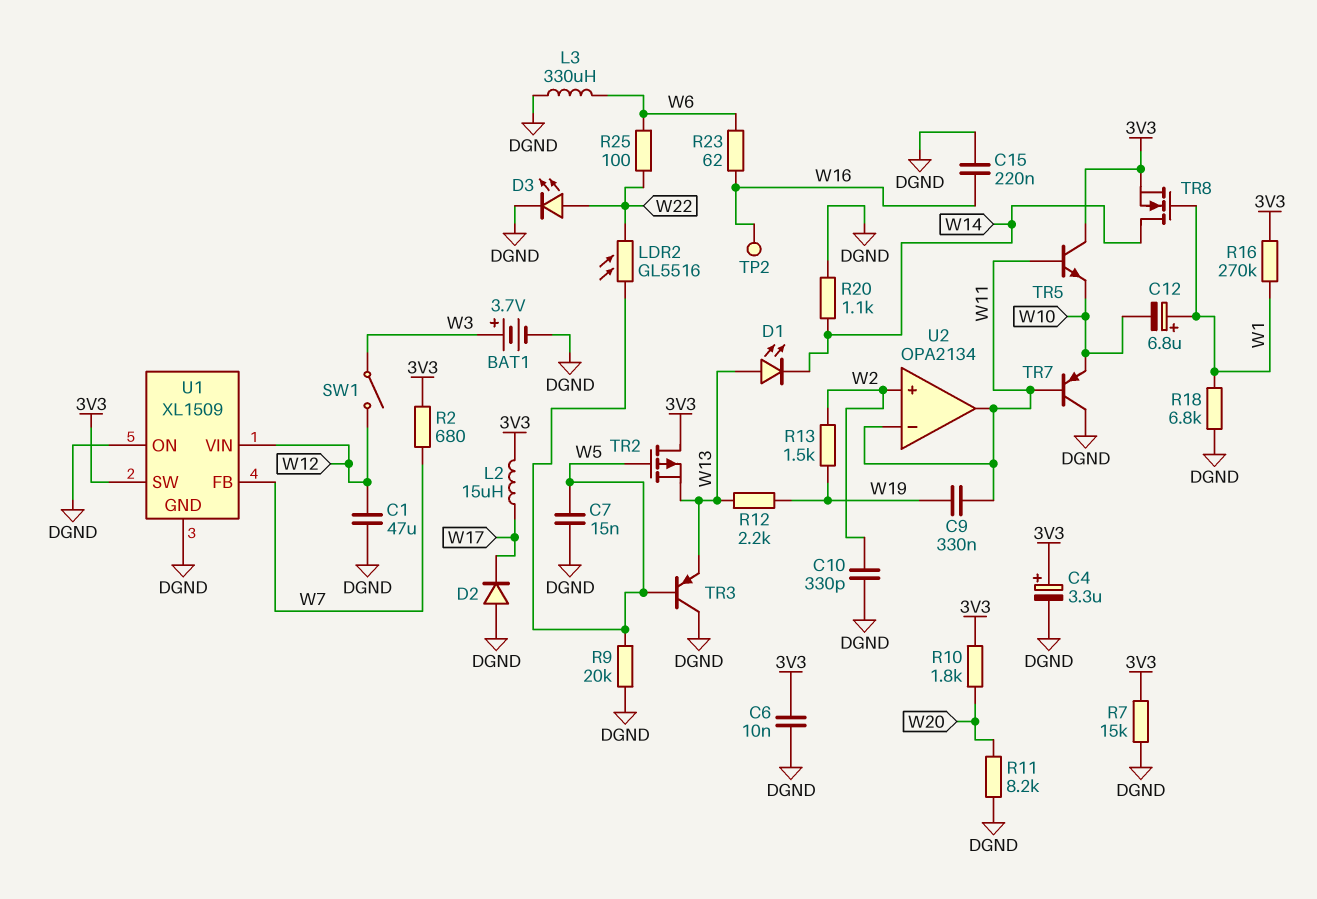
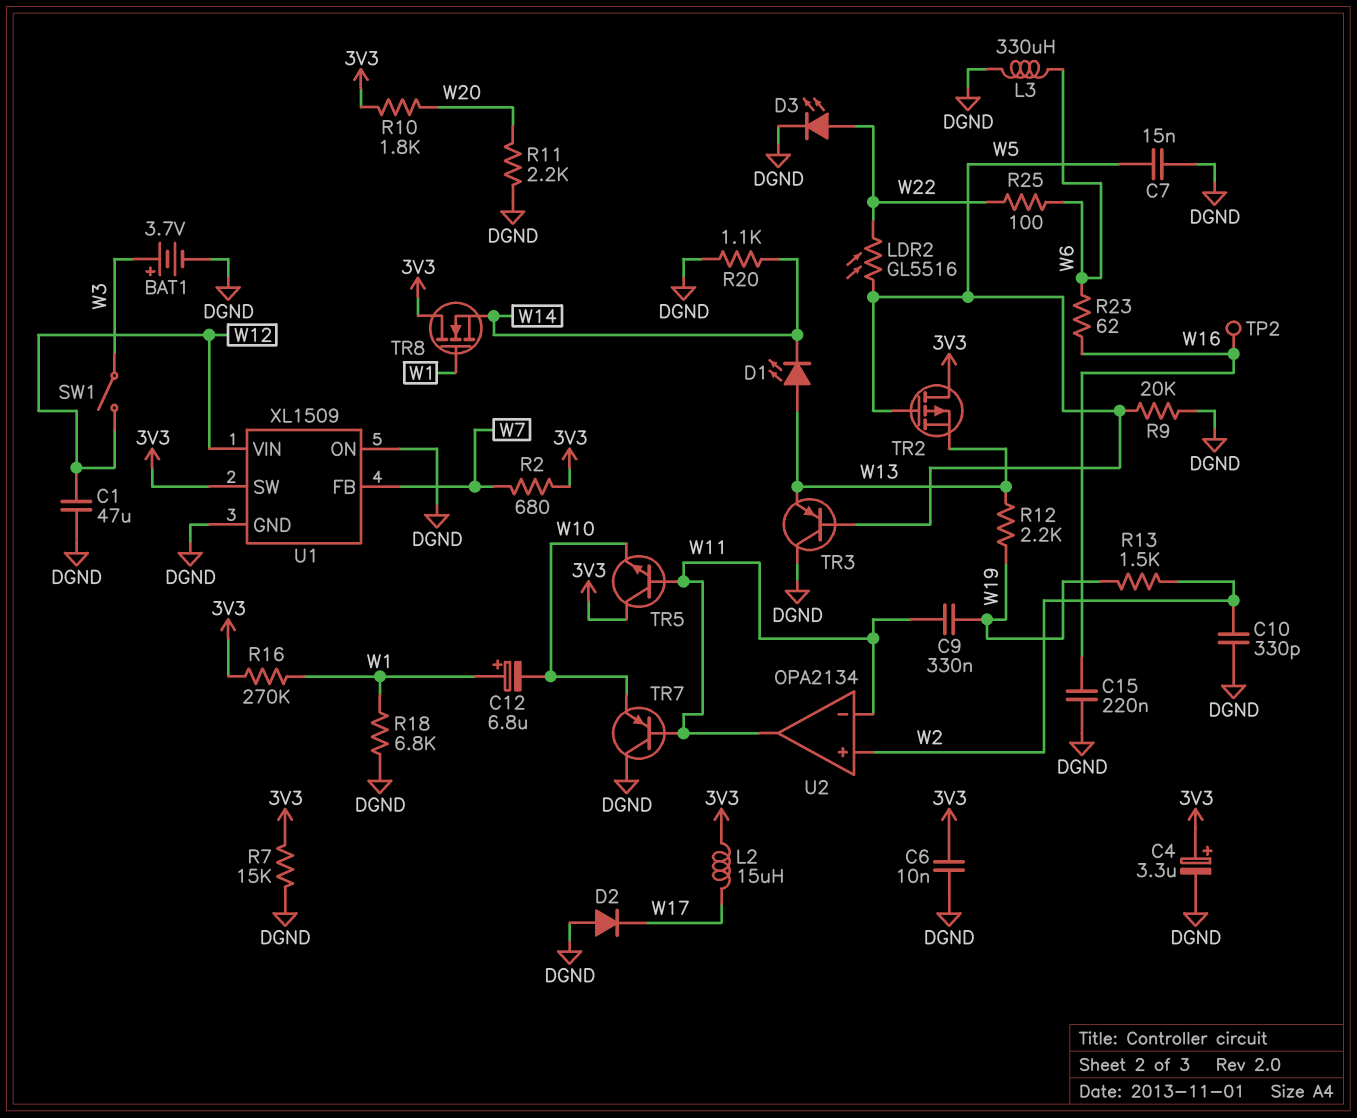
R11: 8.2k (DGND, W20) -> 2.2k (DGND, W20)
TR8: NMOS (G W1, D W14, S 3V3) -> NMOS (G W1, D 3V3, S W14)

